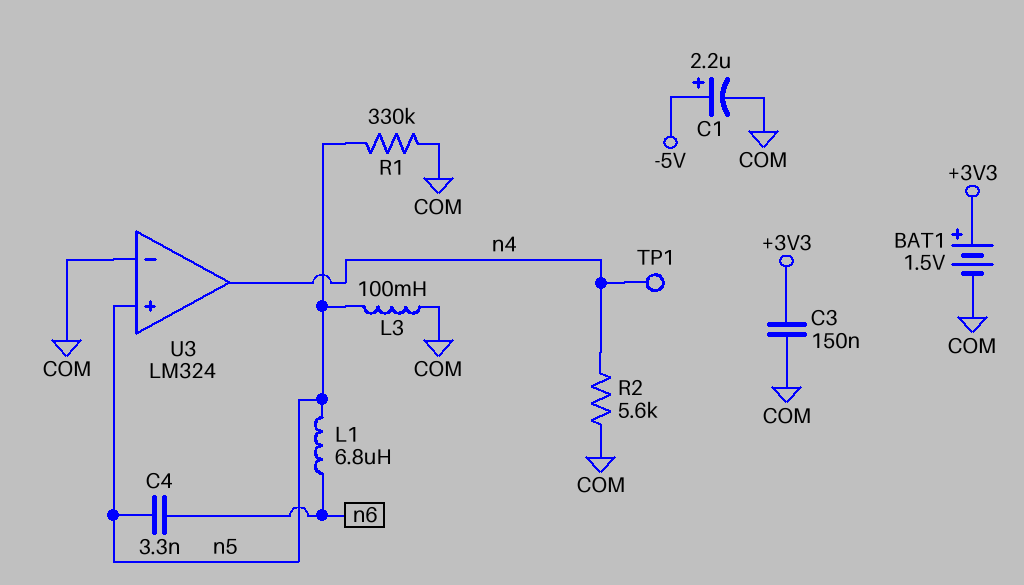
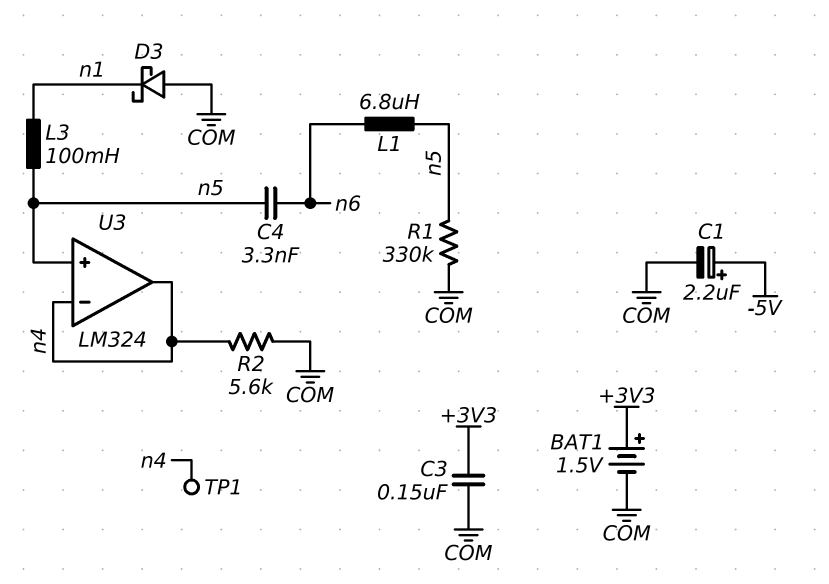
D3: none -> schottky (A COM, K n1)
L3: 100mH (COM, n5) -> 100mH (n1, n5)
U3 pin in-: COM -> n4

